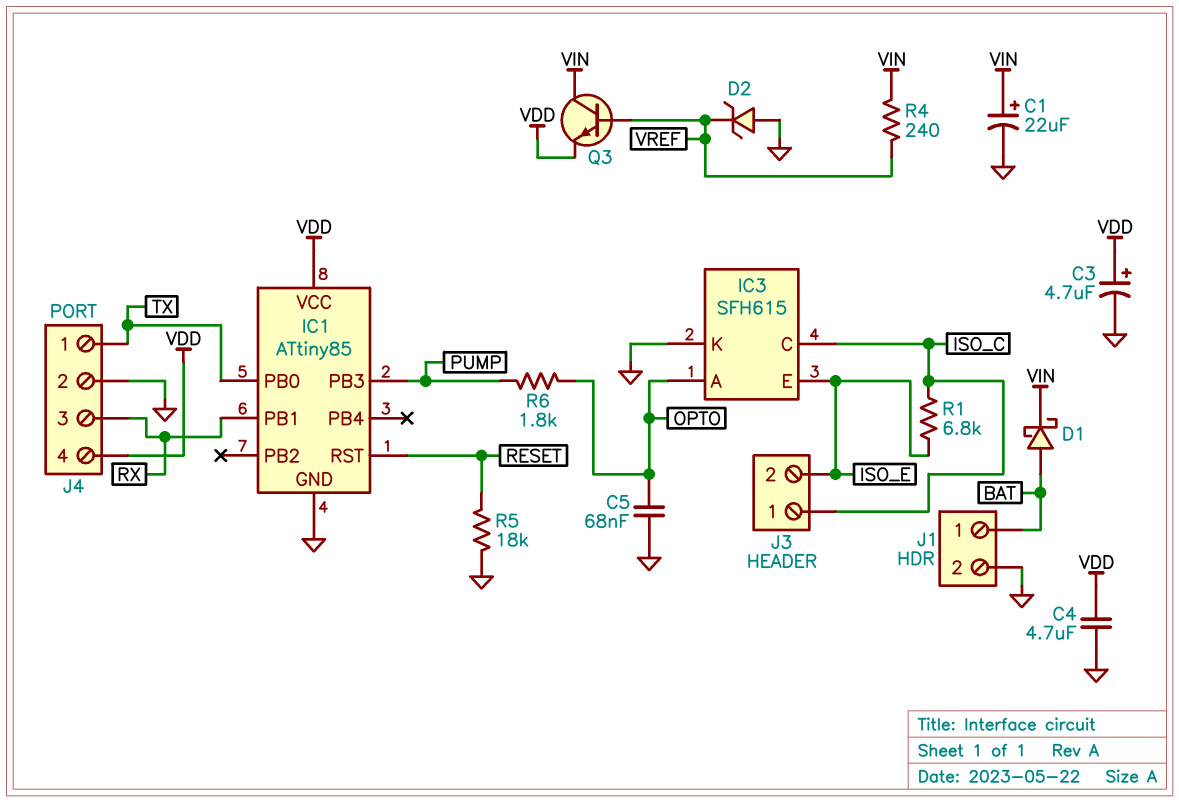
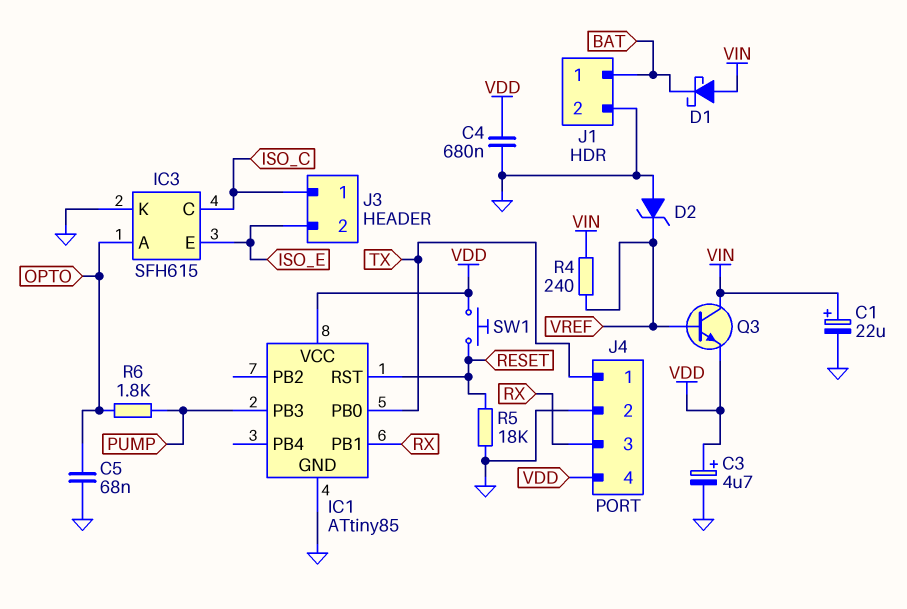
C4: 4.7uF (GND, VDD) -> 680nF (GND, VDD)
D1: schottky (A BAT, K VIN) -> schottky (A VIN, K BAT)
R1: 6.8k (ISO_C, ISO_E) -> none
SW1: none -> button (RESET, VDD)

